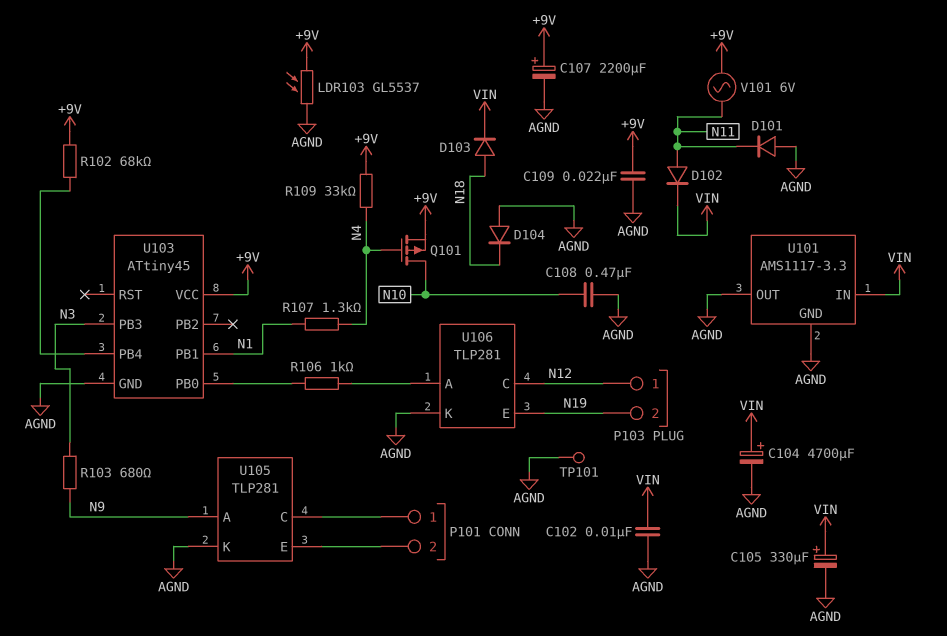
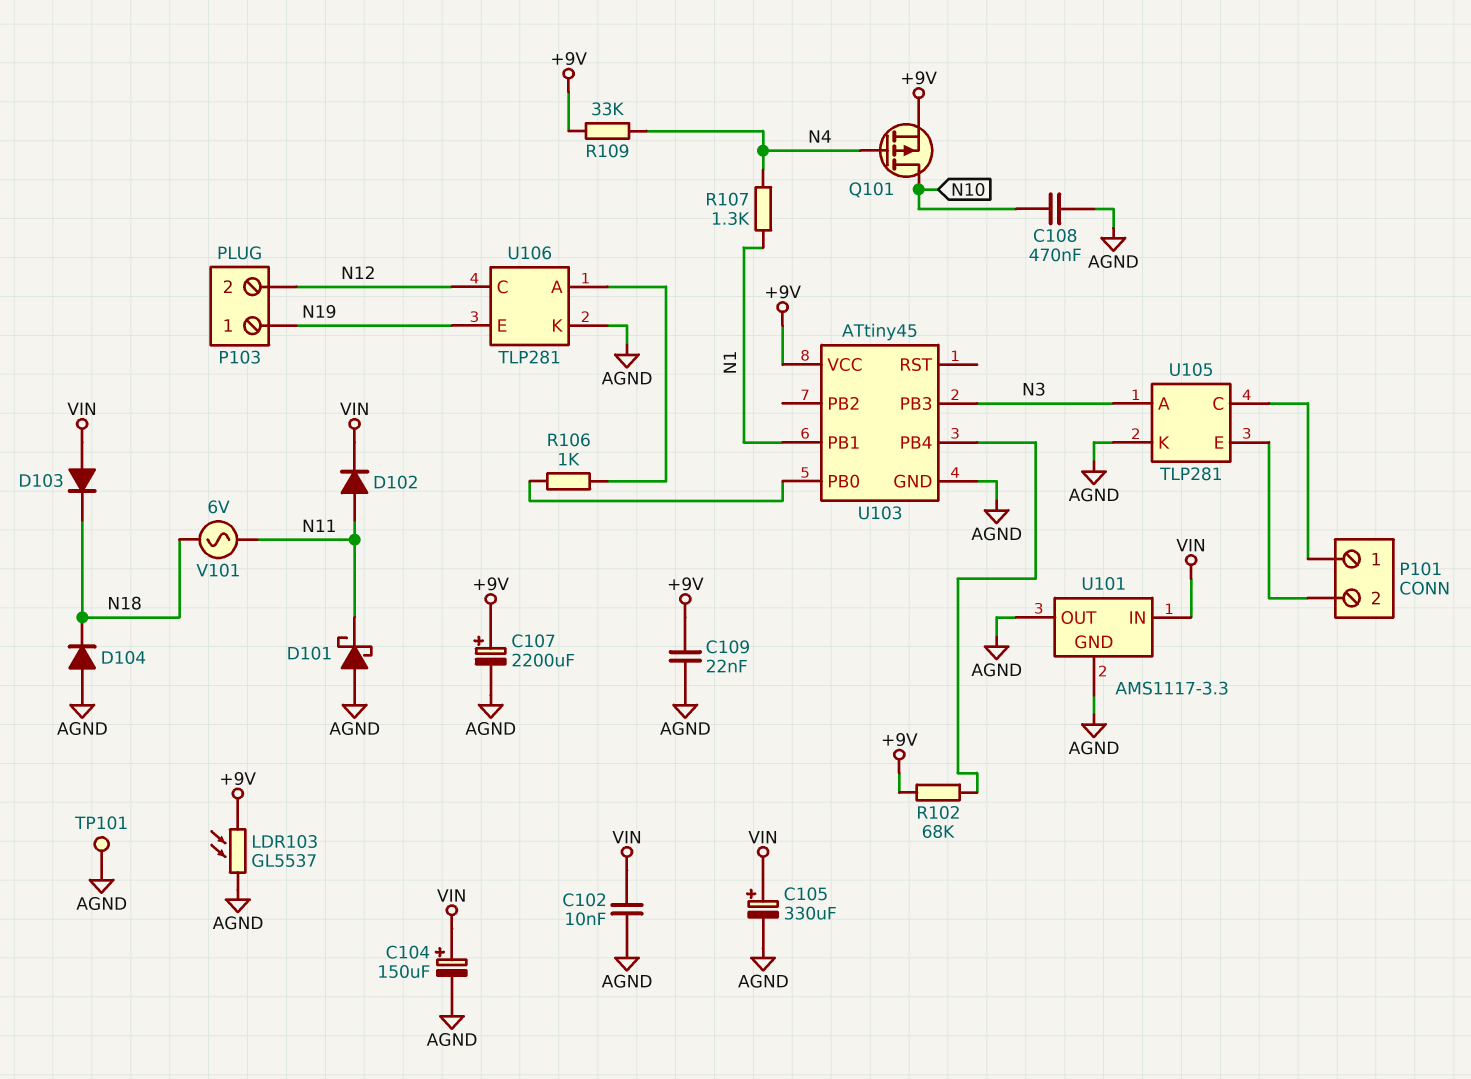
C104: 4700uF (plus VIN, minus AGND) -> 150uF (plus VIN, minus AGND)
D101: diode (A AGND, K N11) -> schottky (A AGND, K N11)
D103: diode (A N18, K VIN) -> diode (A VIN, K N18)
P103 pin 1: N12 -> N19
P103 pin 2: N19 -> N12
R103: 680 (N3, N9) -> none
U105 pin A: N9 -> N3
V101: AC 6V (+9V, N11) -> AC 6V (N11, N18)

